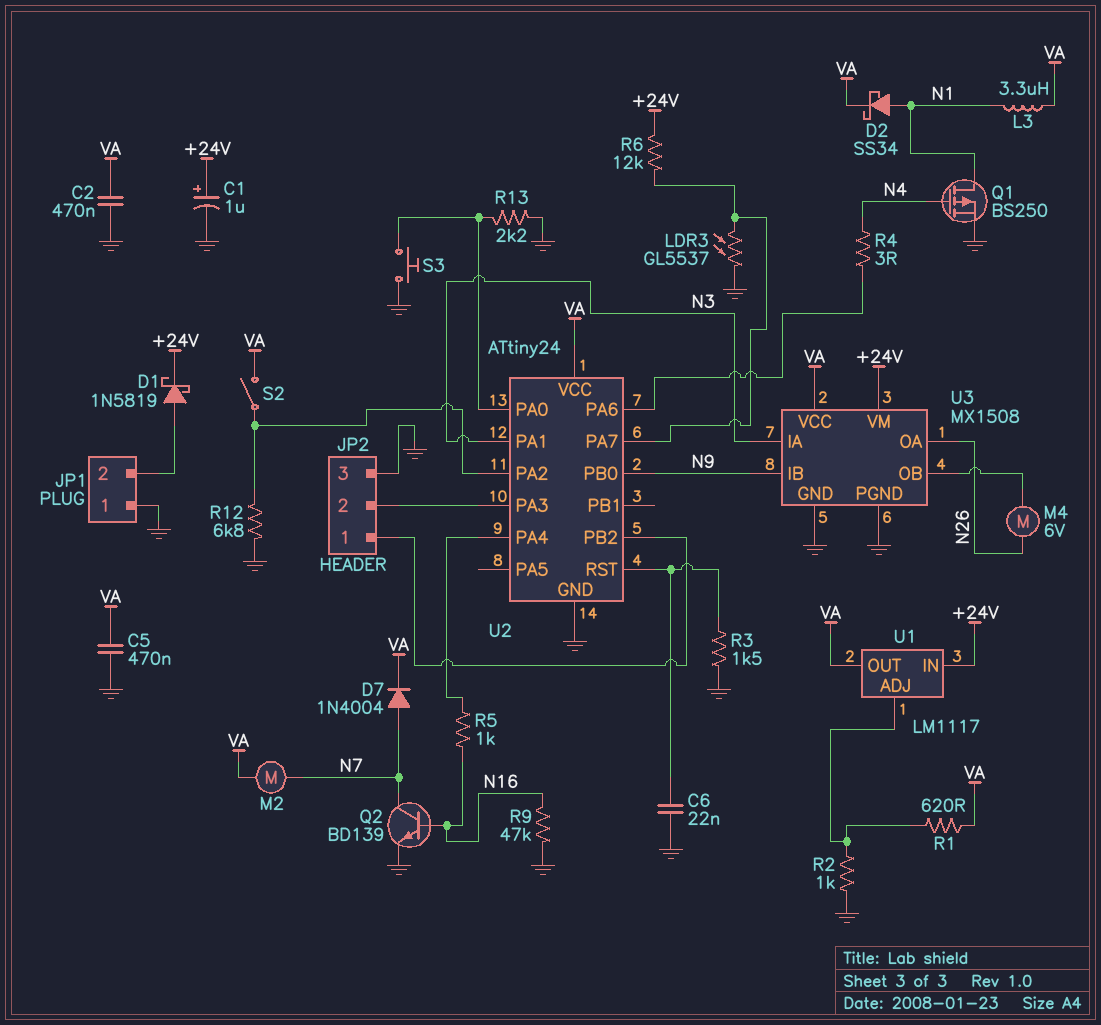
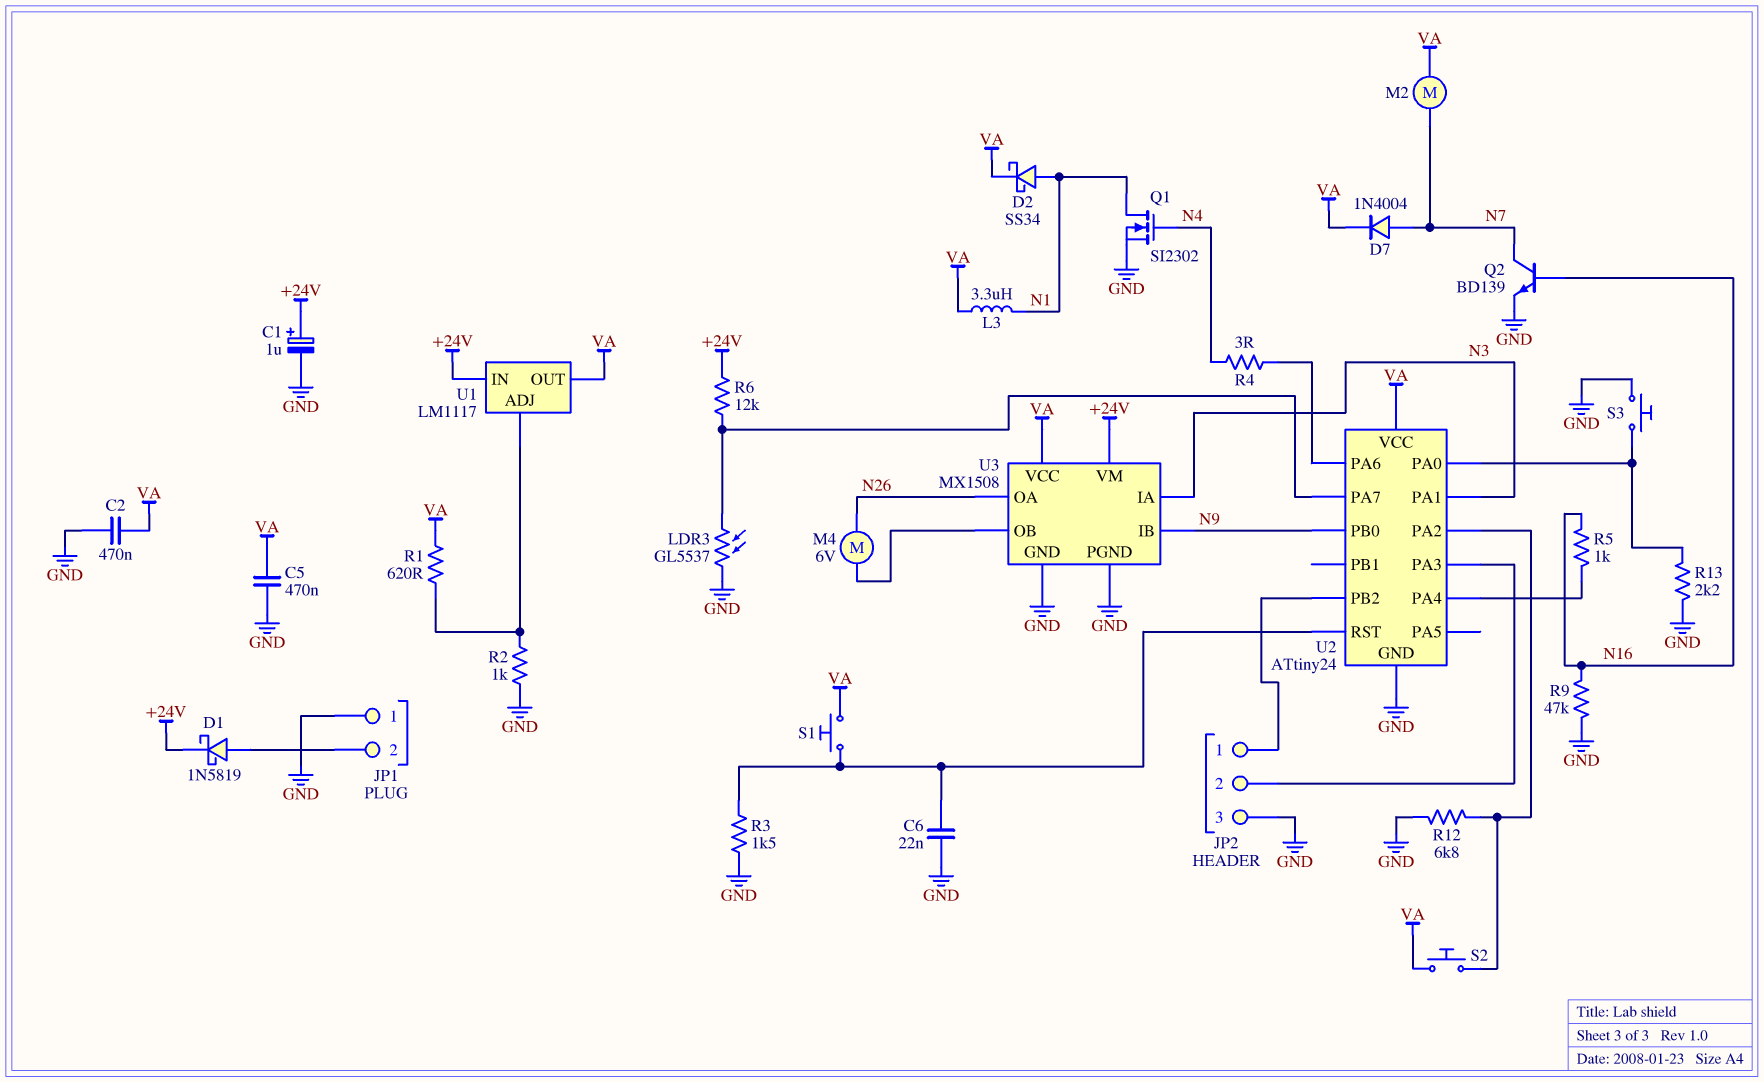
Q1: PMOS BS250 (G N4, D N1, S GND) -> NMOS SI2302 (G N4, D N1, S GND)
S1: none -> button (U2/RST, VA)
S2: switch (U2/PA2, VA) -> button (U2/PA2, VA)

